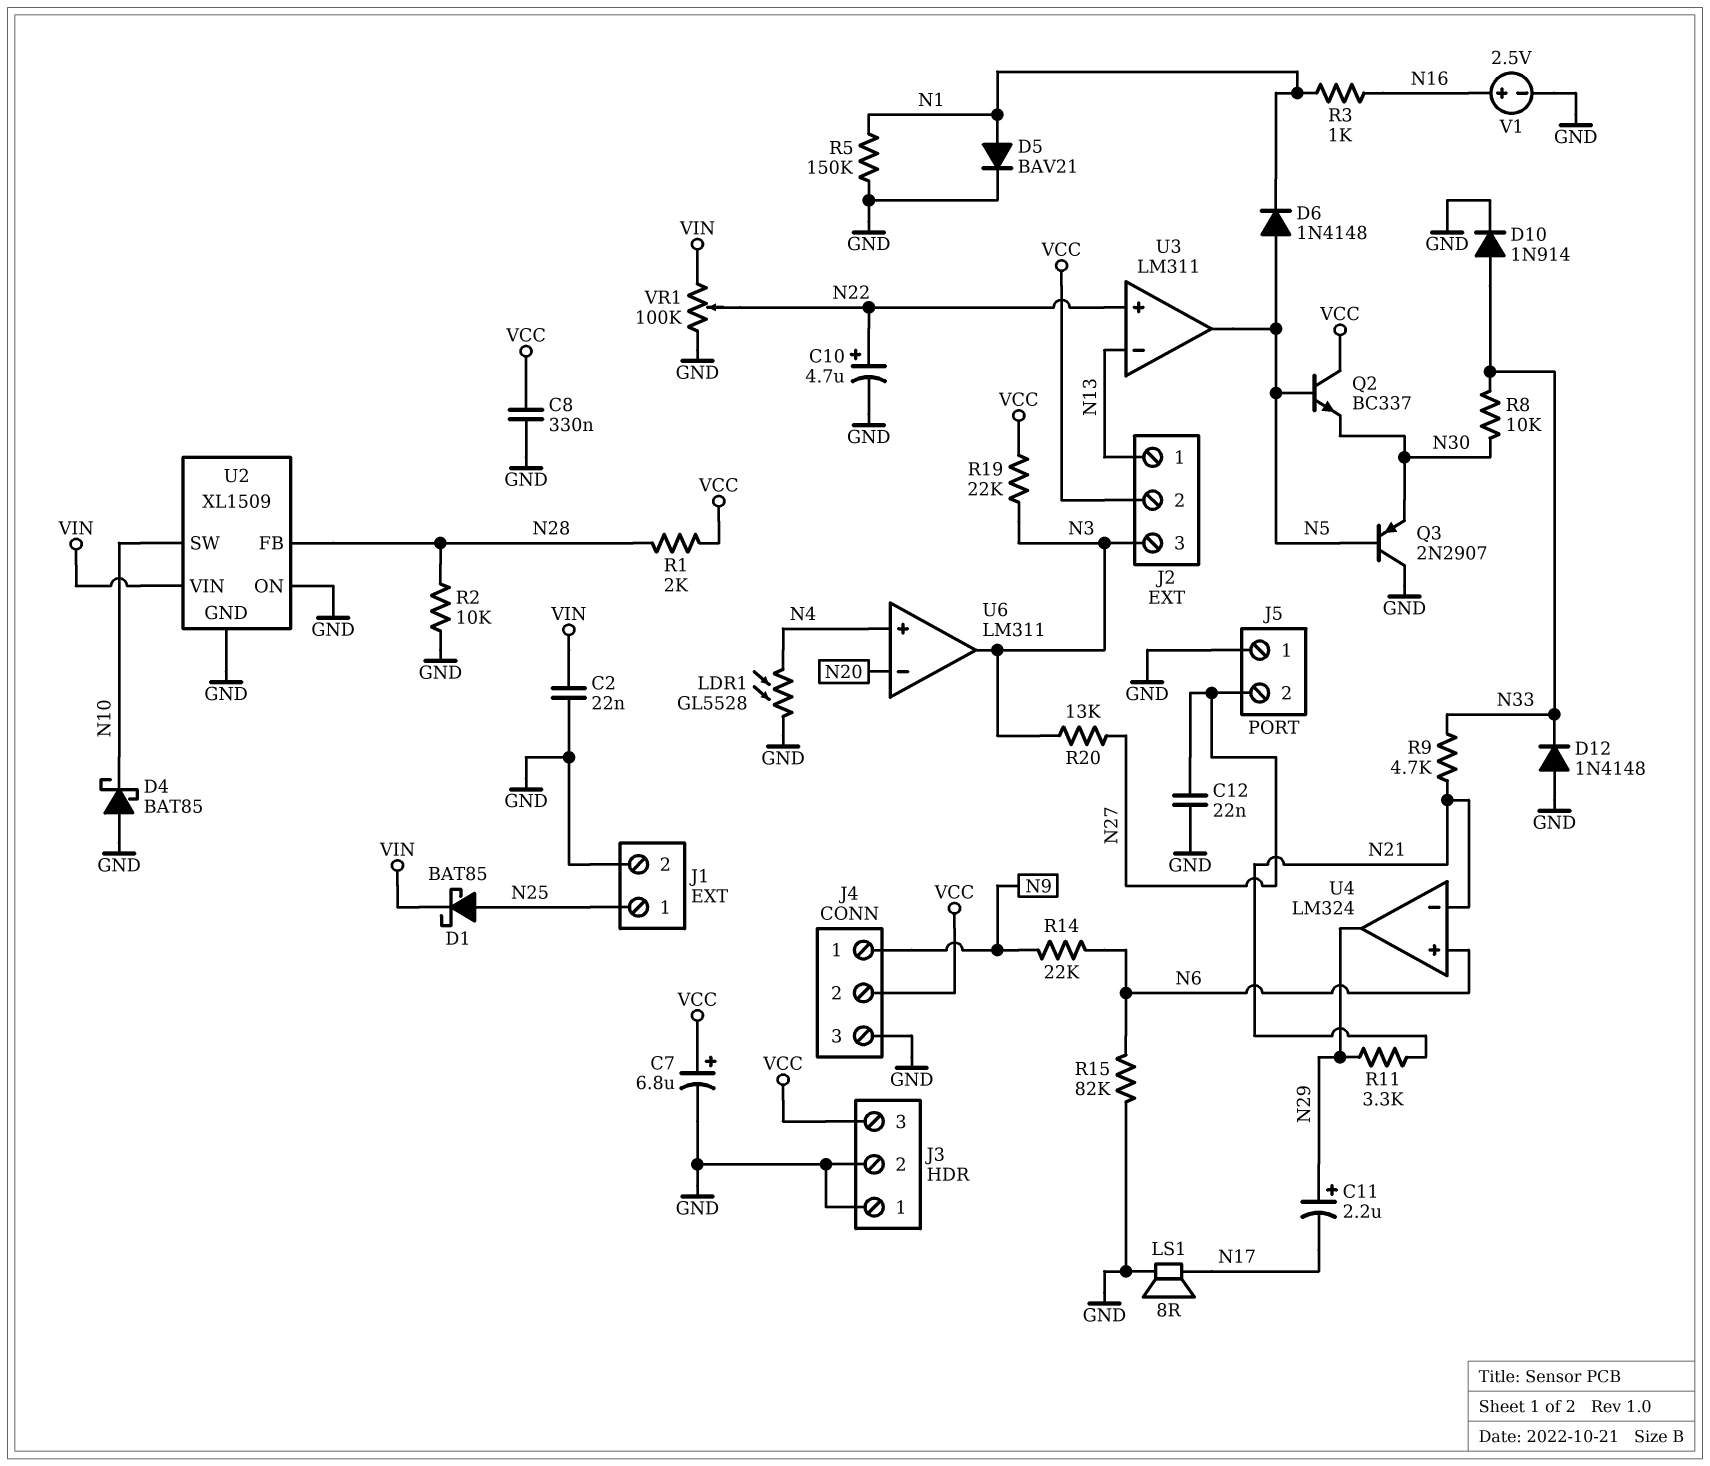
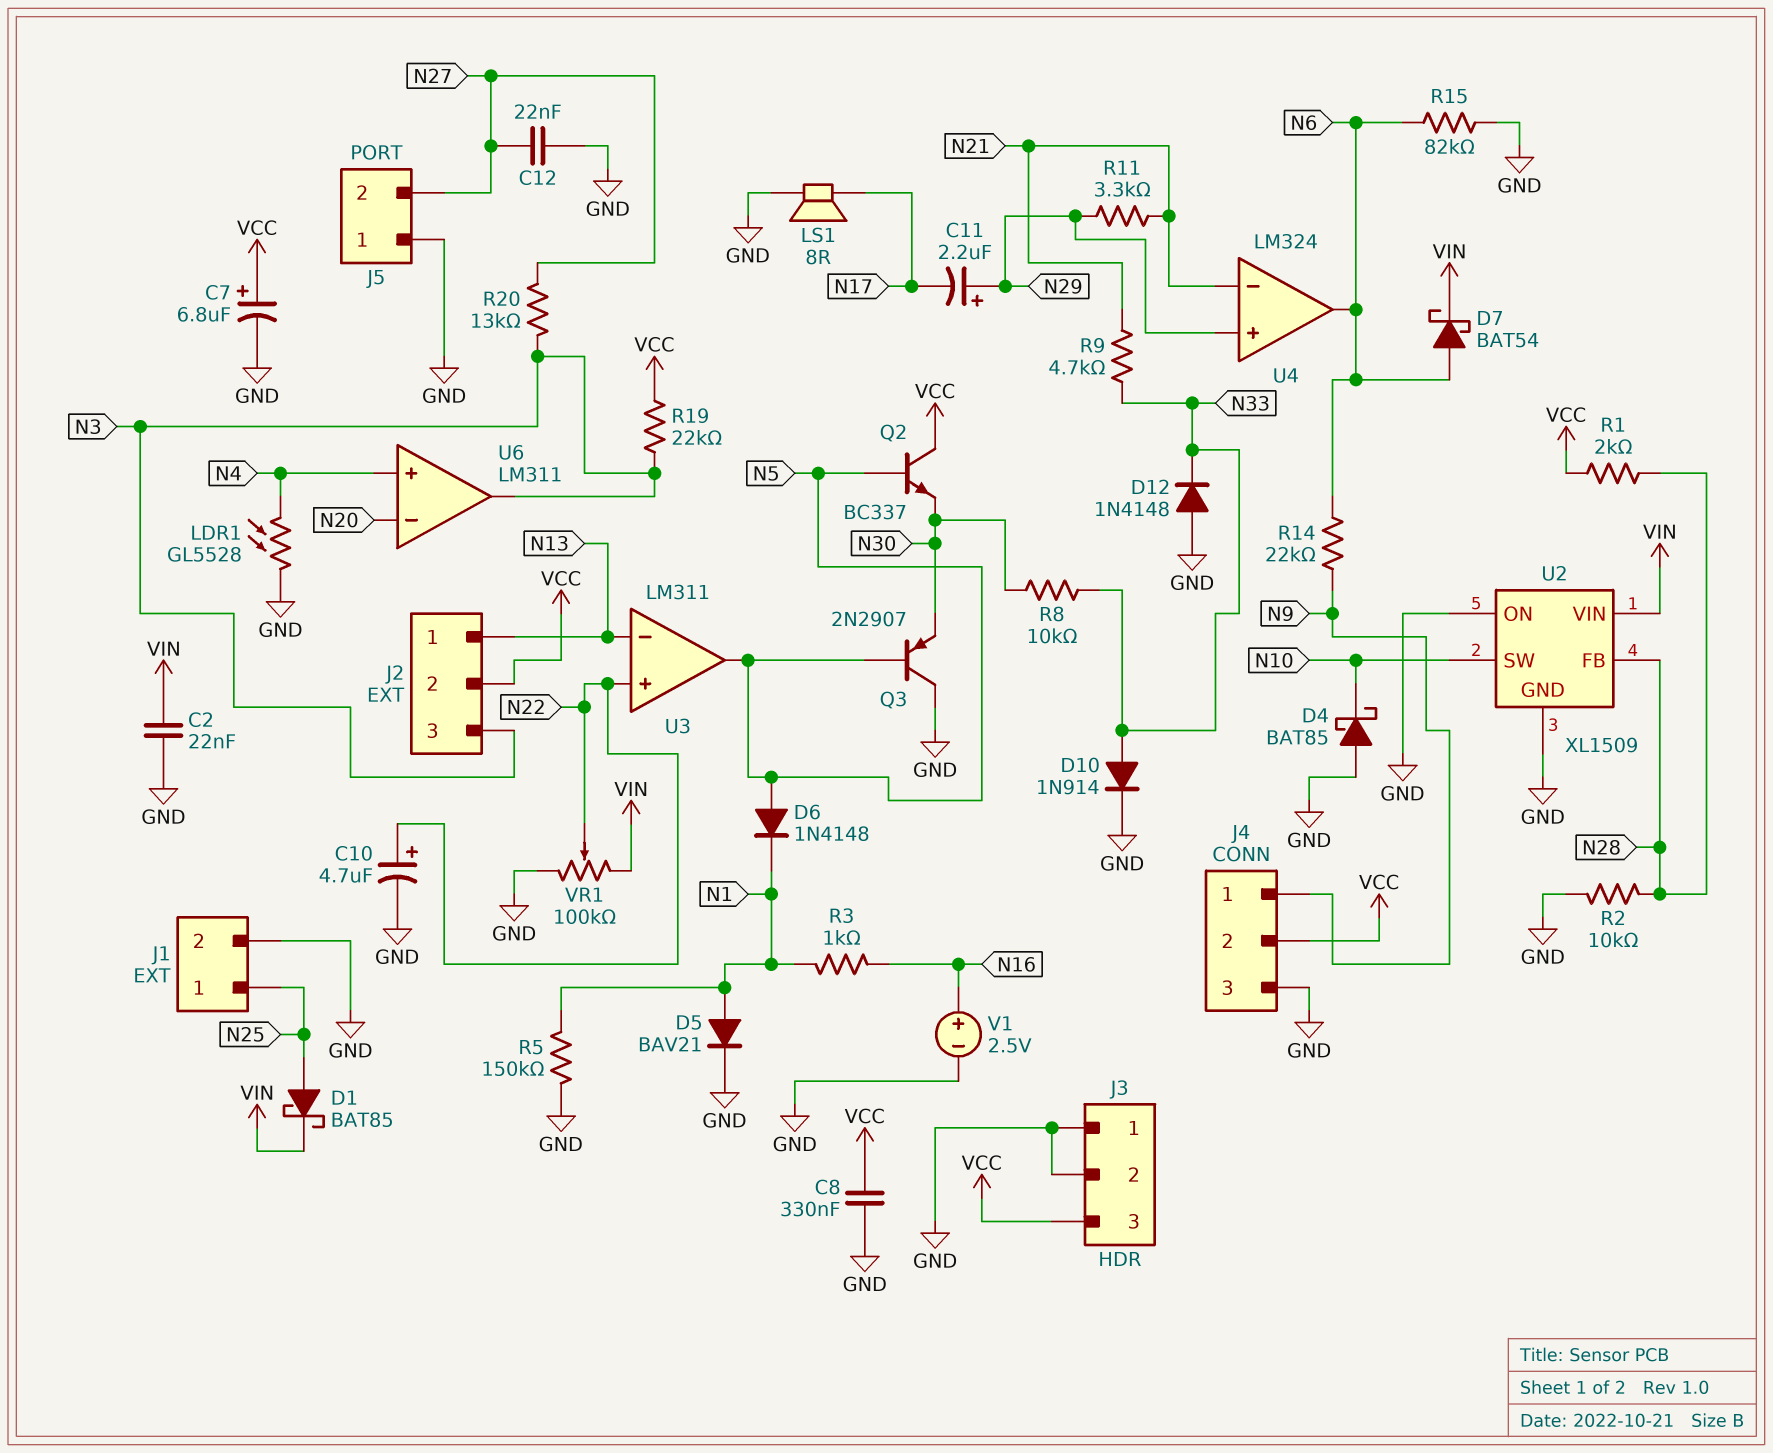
D7: none -> schottky BAT54 (A N6, K VIN)
U4 pin in+: N6 -> N29
U4 pin out: N29 -> N6

